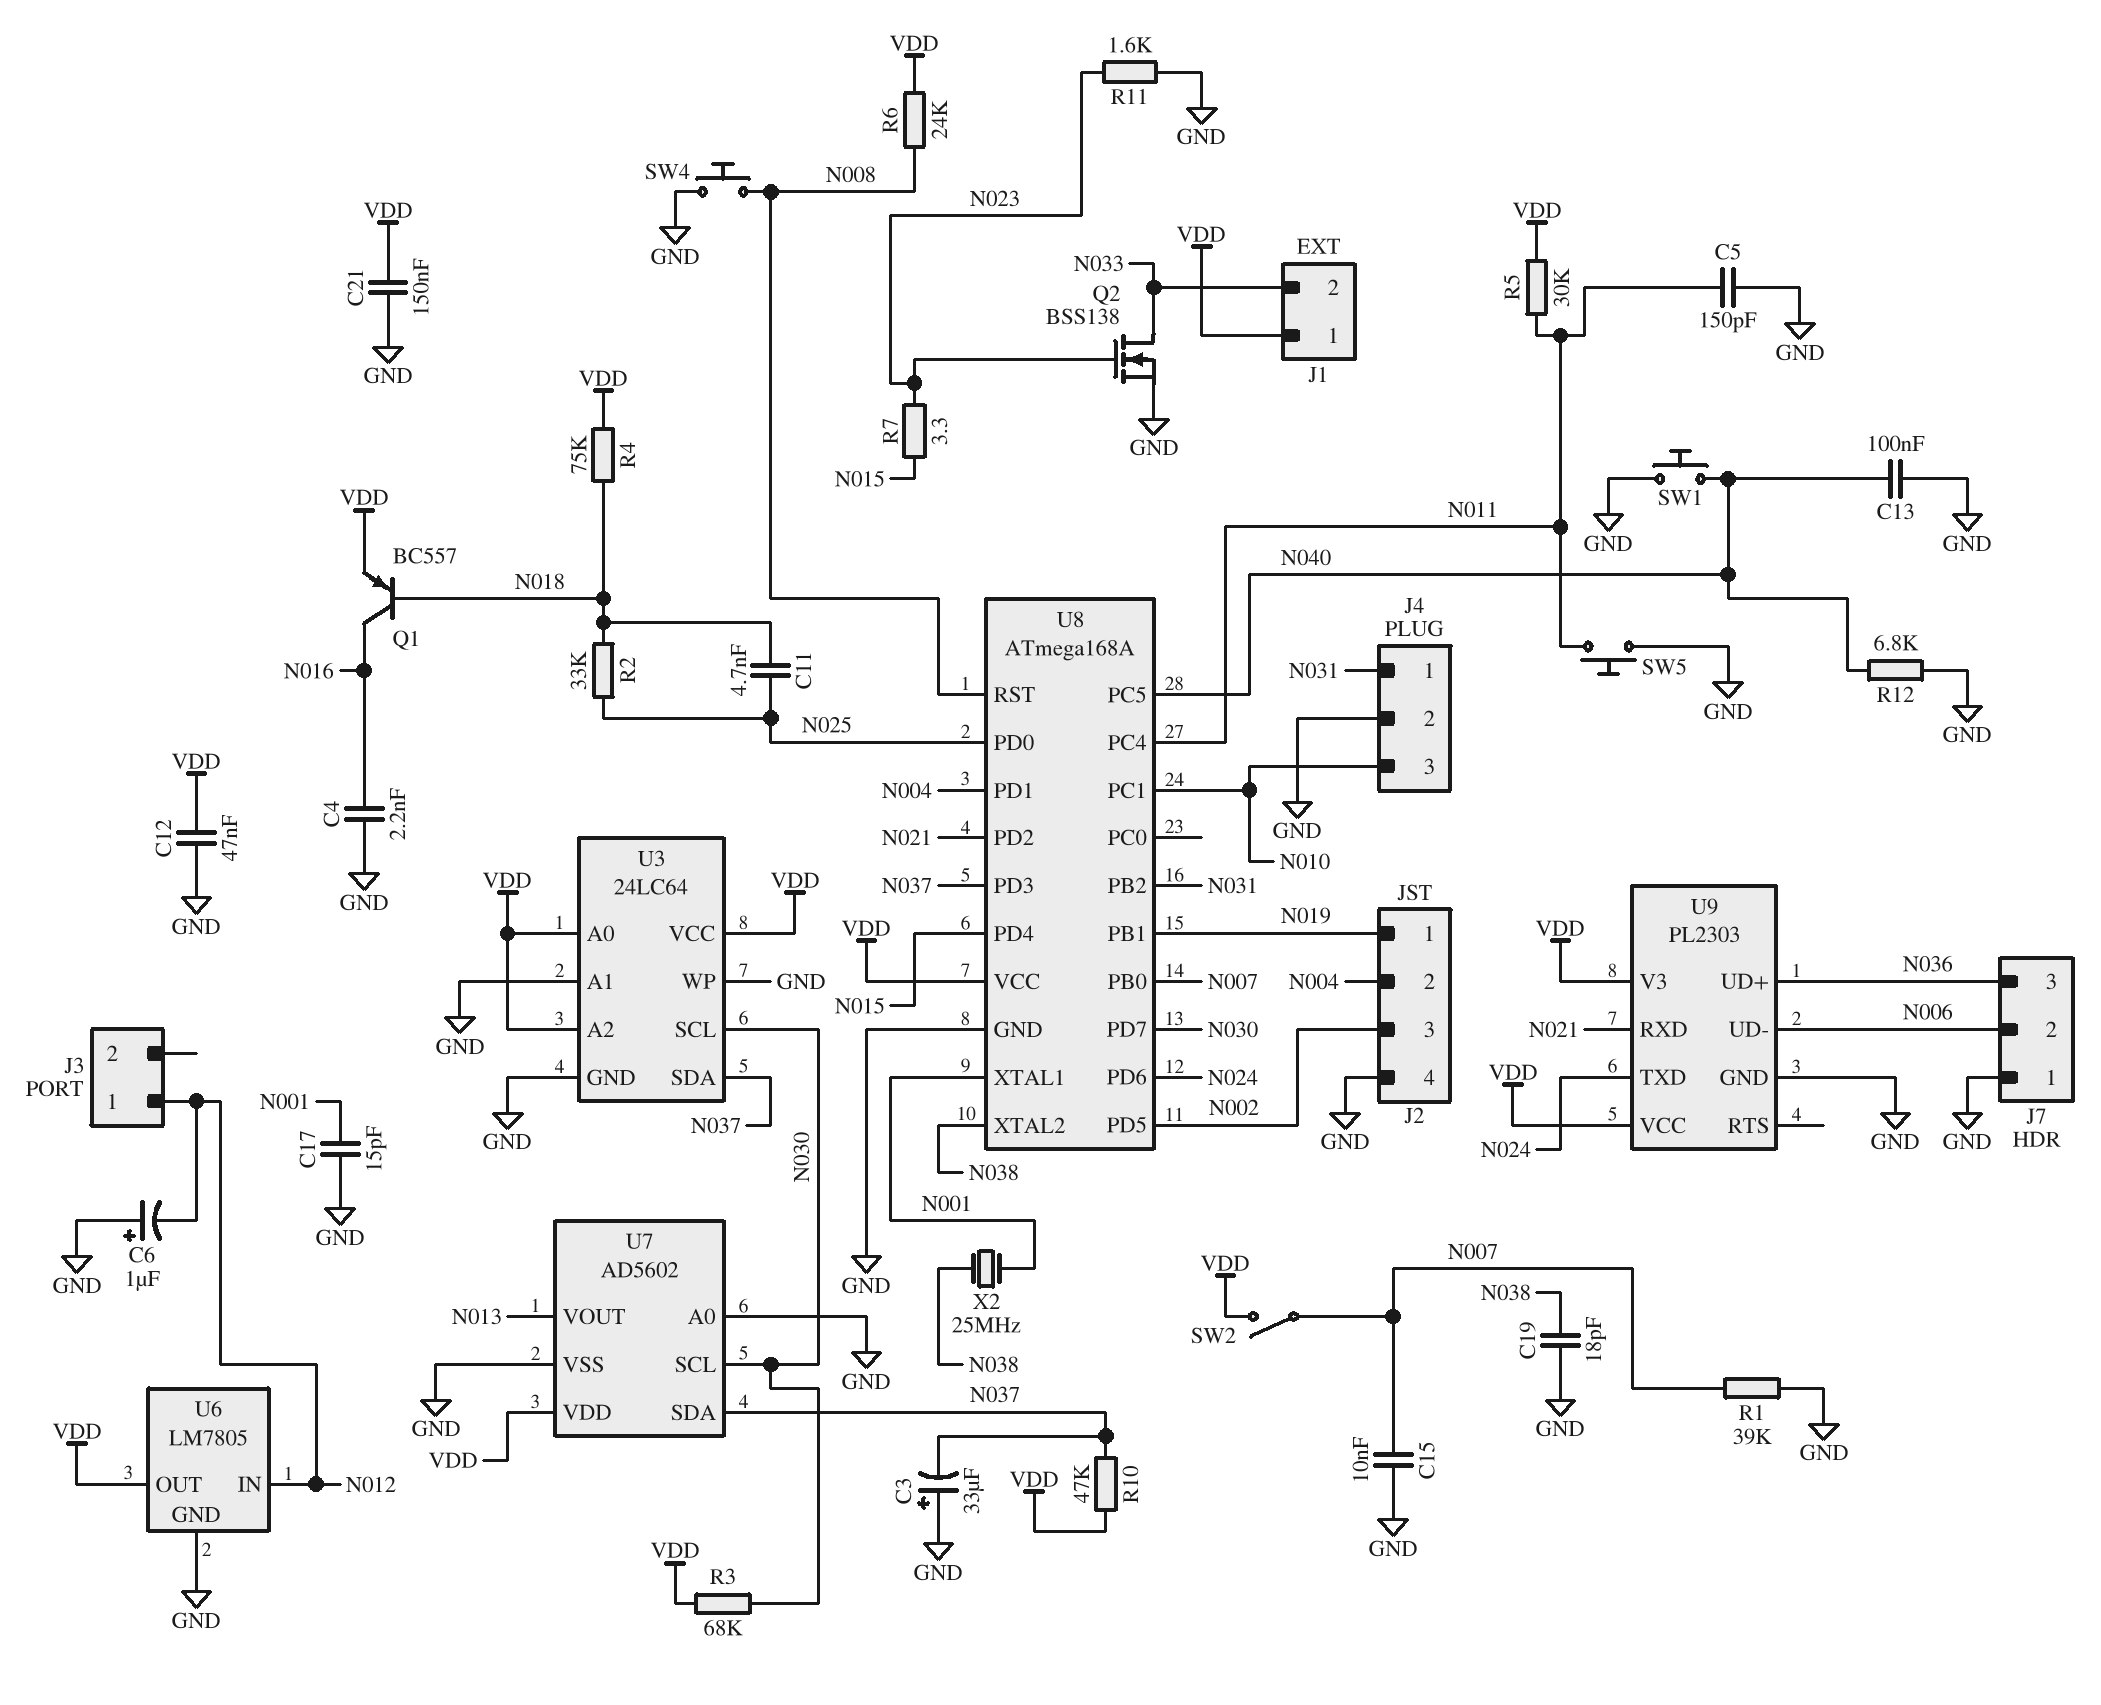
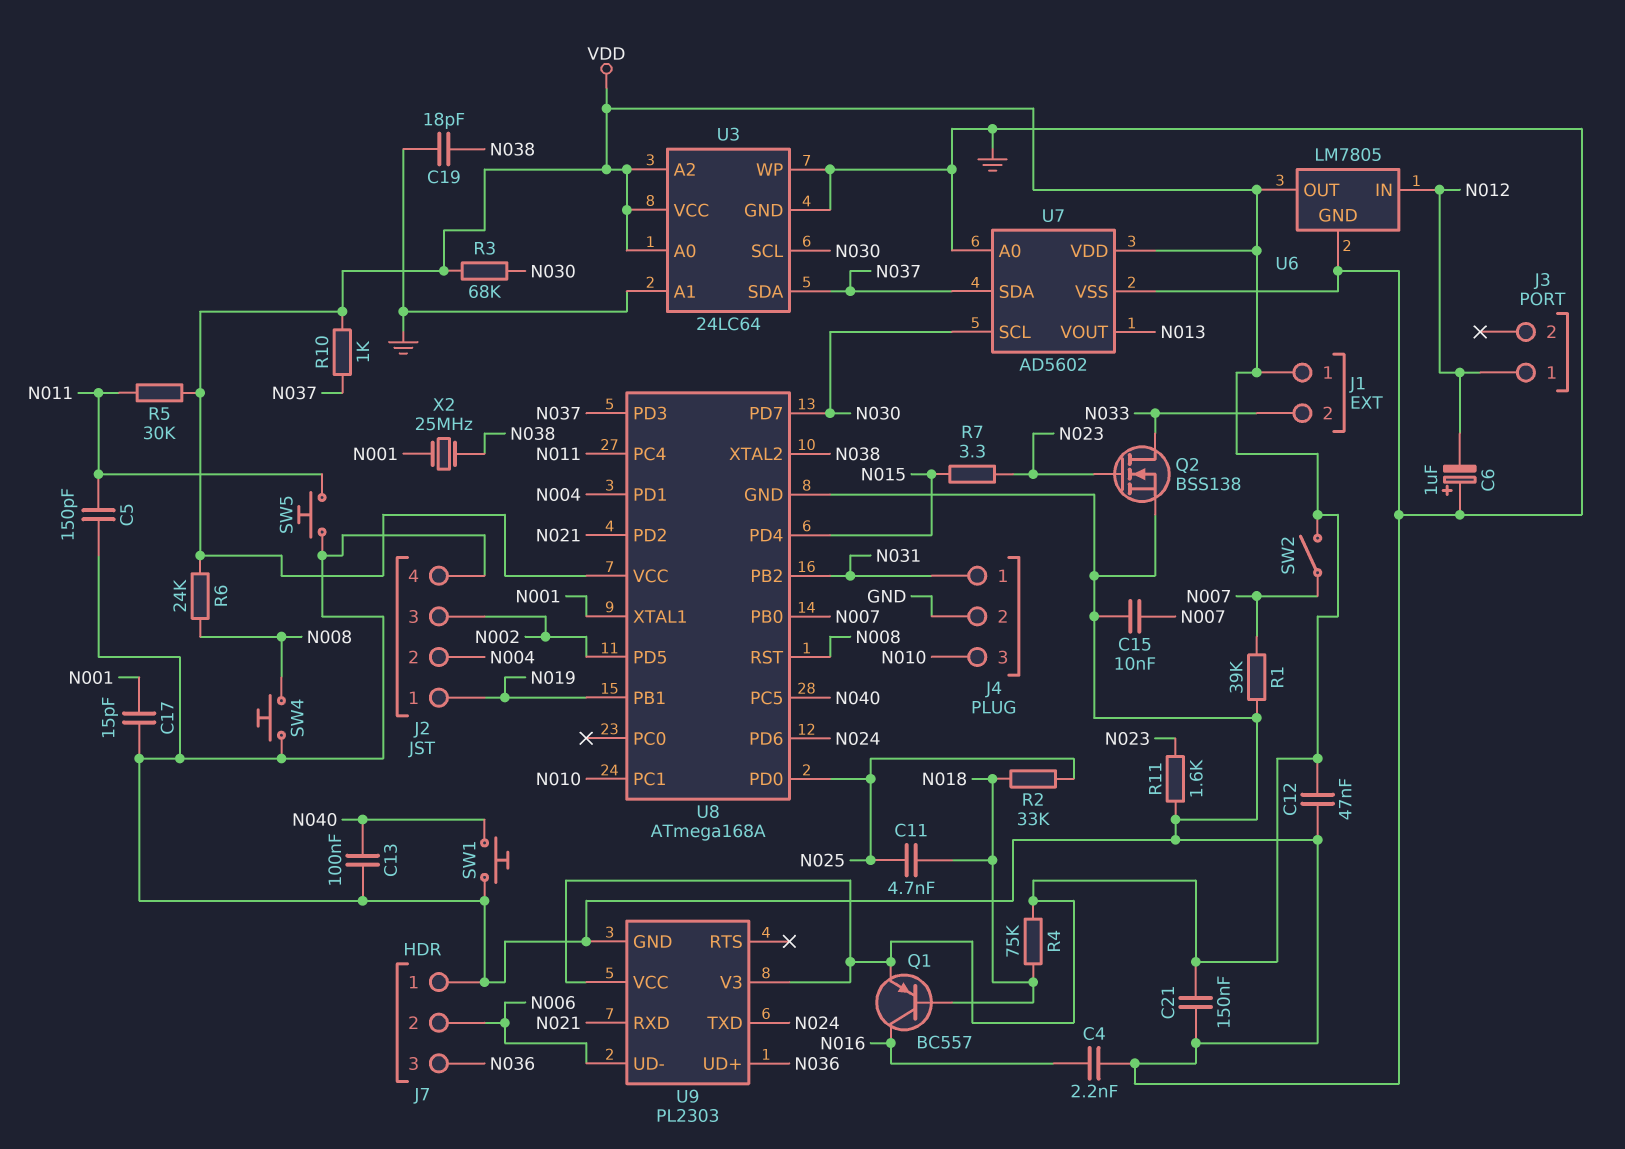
C3: 33uF (plus GND, minus N037) -> none
R10: 47k (N037, VDD) -> 1k (N037, VDD)
R12: 6.8k (GND, N040) -> none

